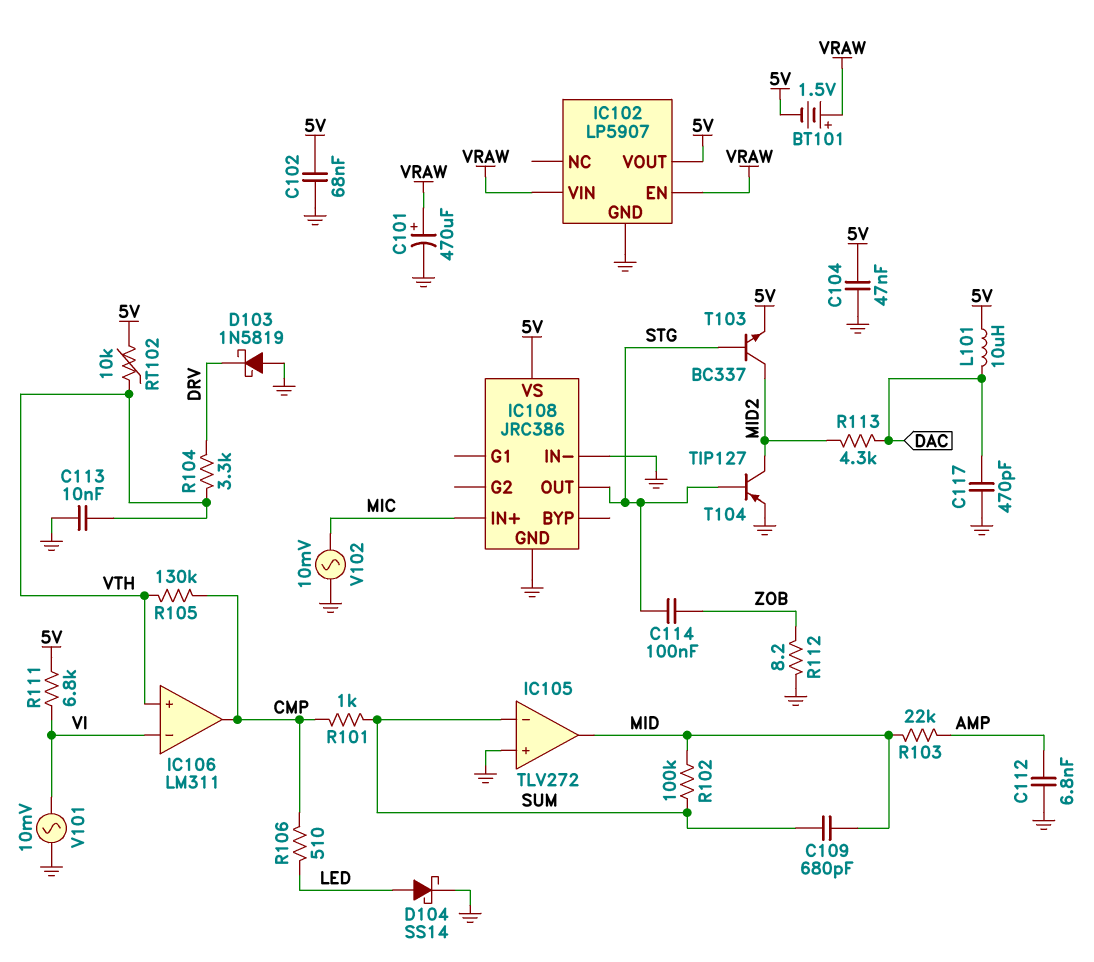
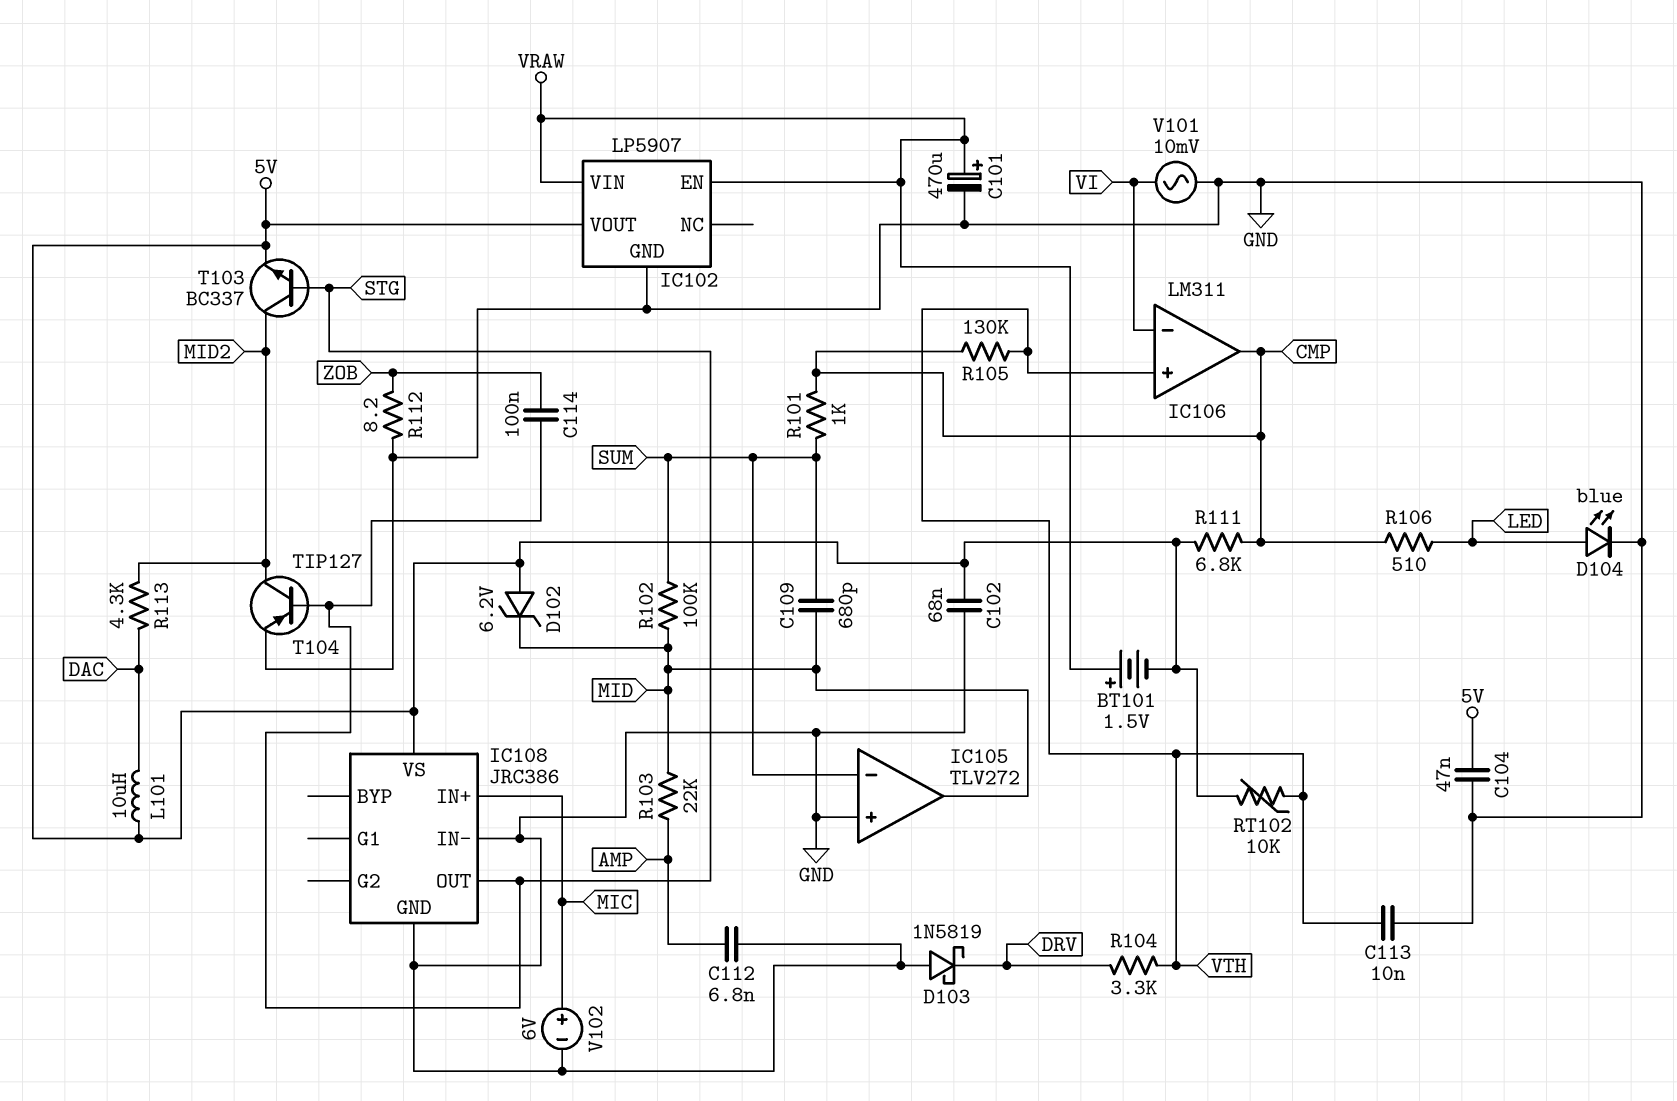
C117: 470pF (DAC, GND) -> none
D102: none -> zener 6.2V (A 5V, K MID)
D104: schottky SS14 (A LED, K GND) -> LED blue (A LED, K GND)
R111: 6.8k (5V, VI) -> 6.8k (5V, CMP)
V102: AC 10mV (GND, MIC) -> 6V (plus MIC, minus GND)

